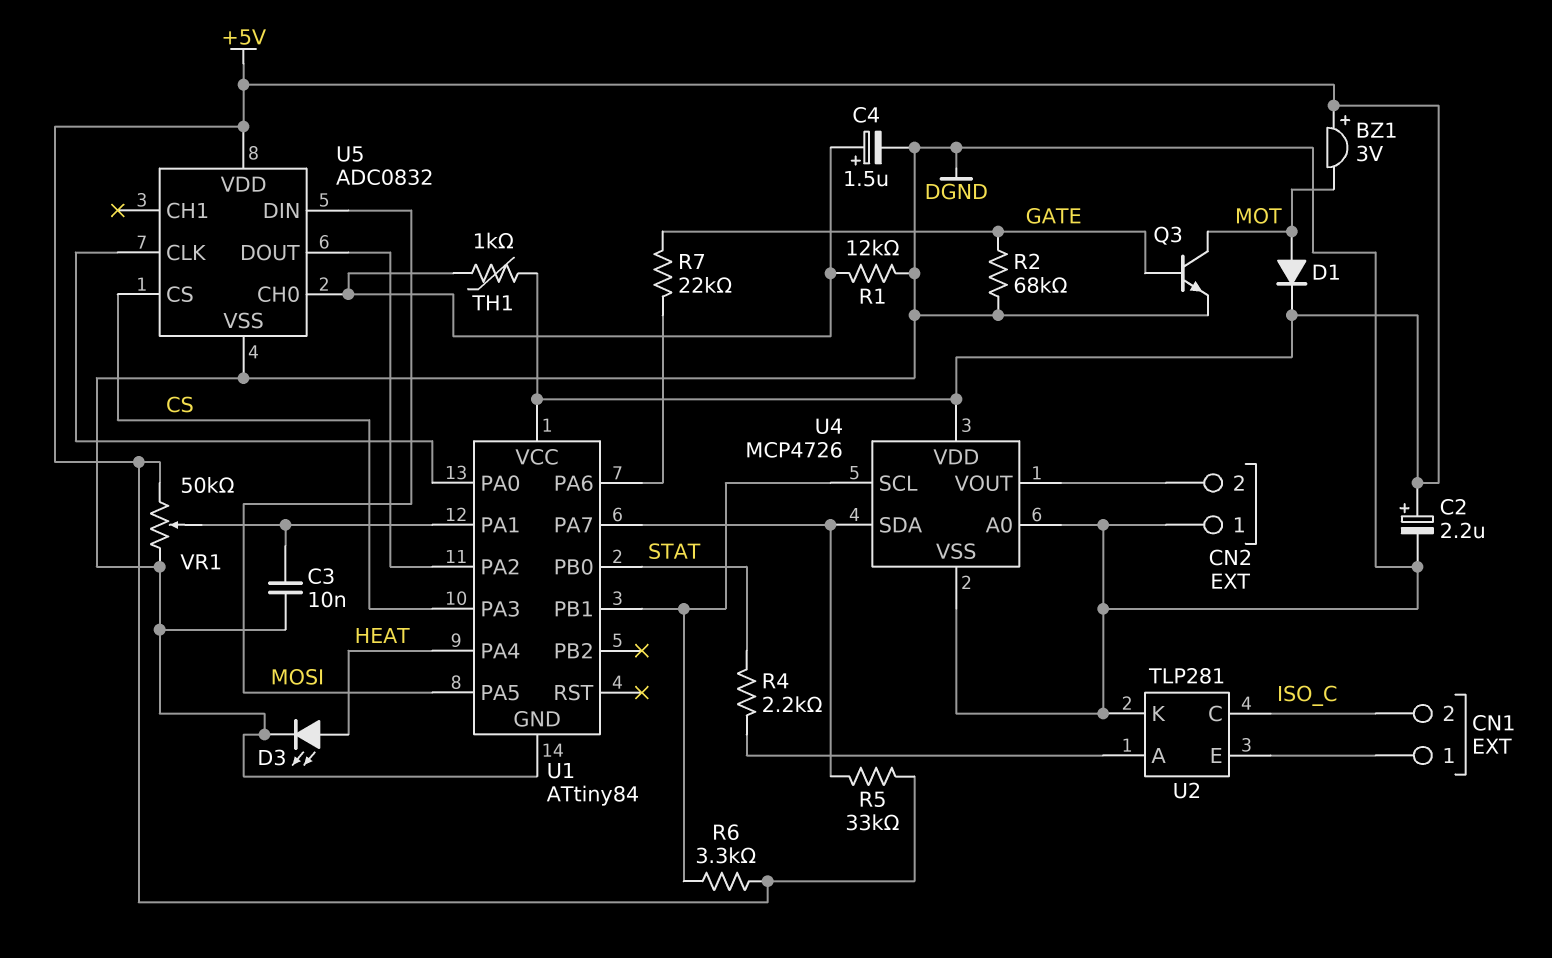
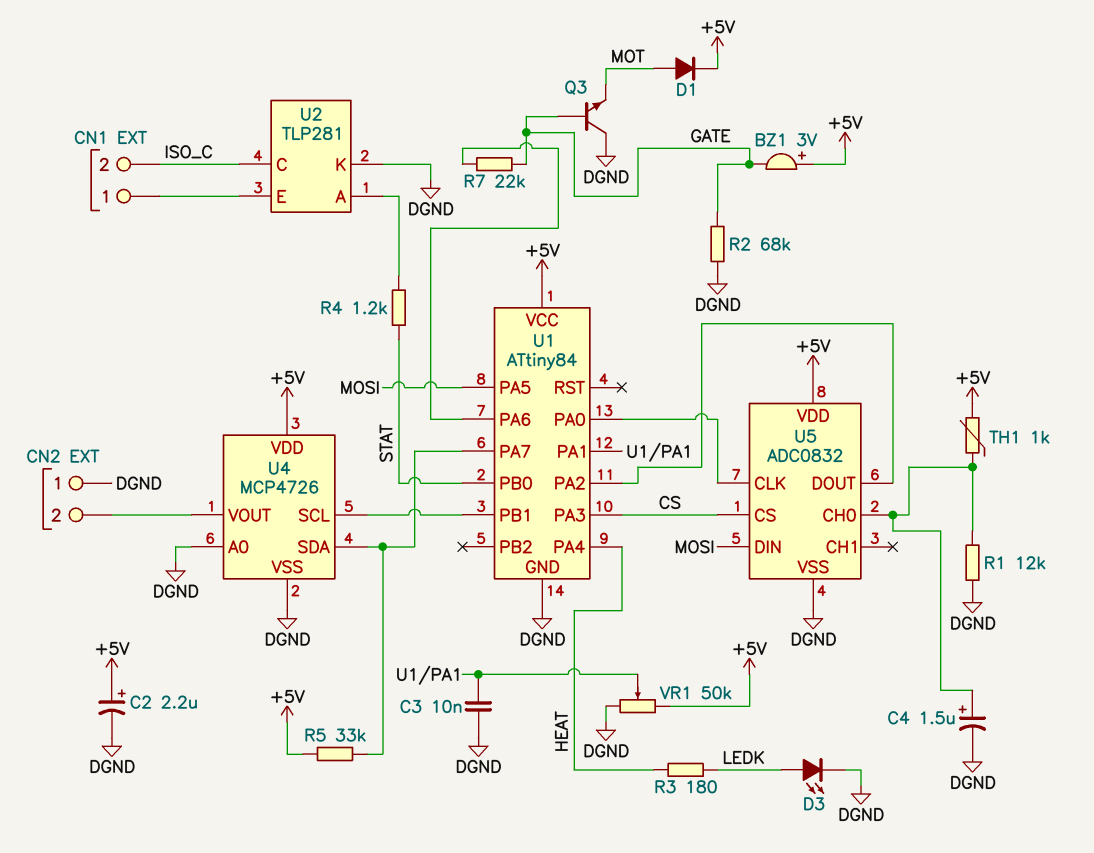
BZ1: buzzer 3V (plus +5V, minus MOT) -> buzzer 3V (plus +5V, minus GATE)
D3: LED (A HEAT, K DGND) -> LED (A LEDK, K DGND)
Q3: NPN (B GATE, C MOT, E DGND) -> NPN (B GATE, C DGND, E MOT)
R3: none -> 180 (HEAT, LEDK)
R4: 2.2k (STAT, U2/A) -> 1.2k (STAT, U2/A)
R6: 3.3k (+5V, U1/PB1) -> none

